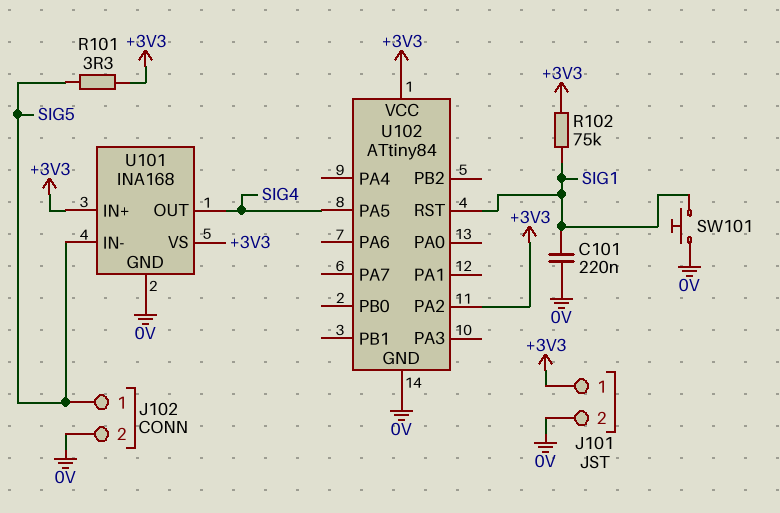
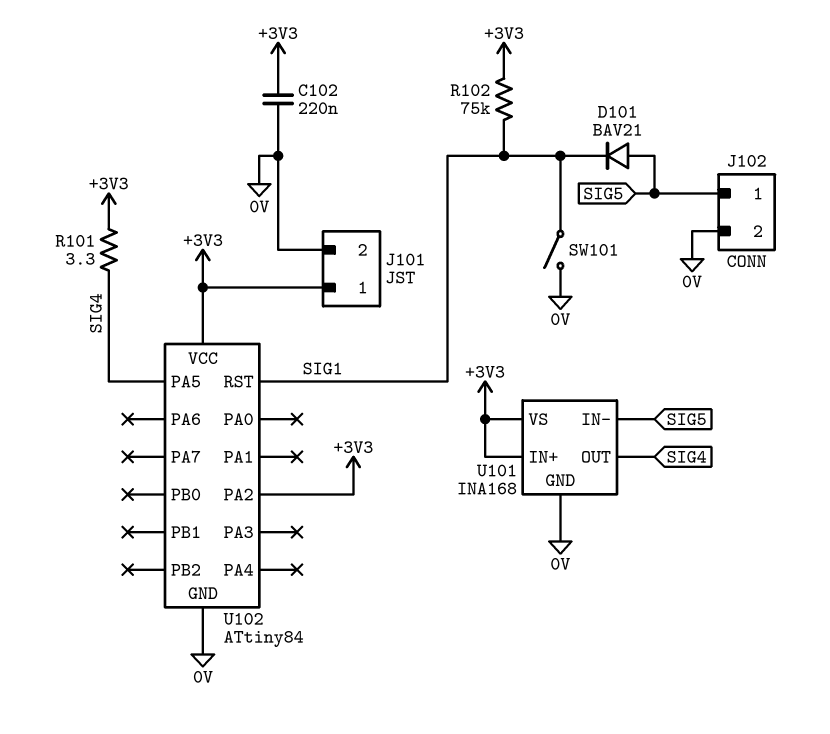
C101: 220nF (0V, SIG1) -> none
C102: none -> 220nF (+3V3, 0V)
D101: none -> diode BAV21 (A SIG5, K SIG1)
R101: 3.3 (+3V3, SIG5) -> 3.3 (+3V3, SIG4)
SW101: button (0V, SIG1) -> switch (0V, SIG1)

